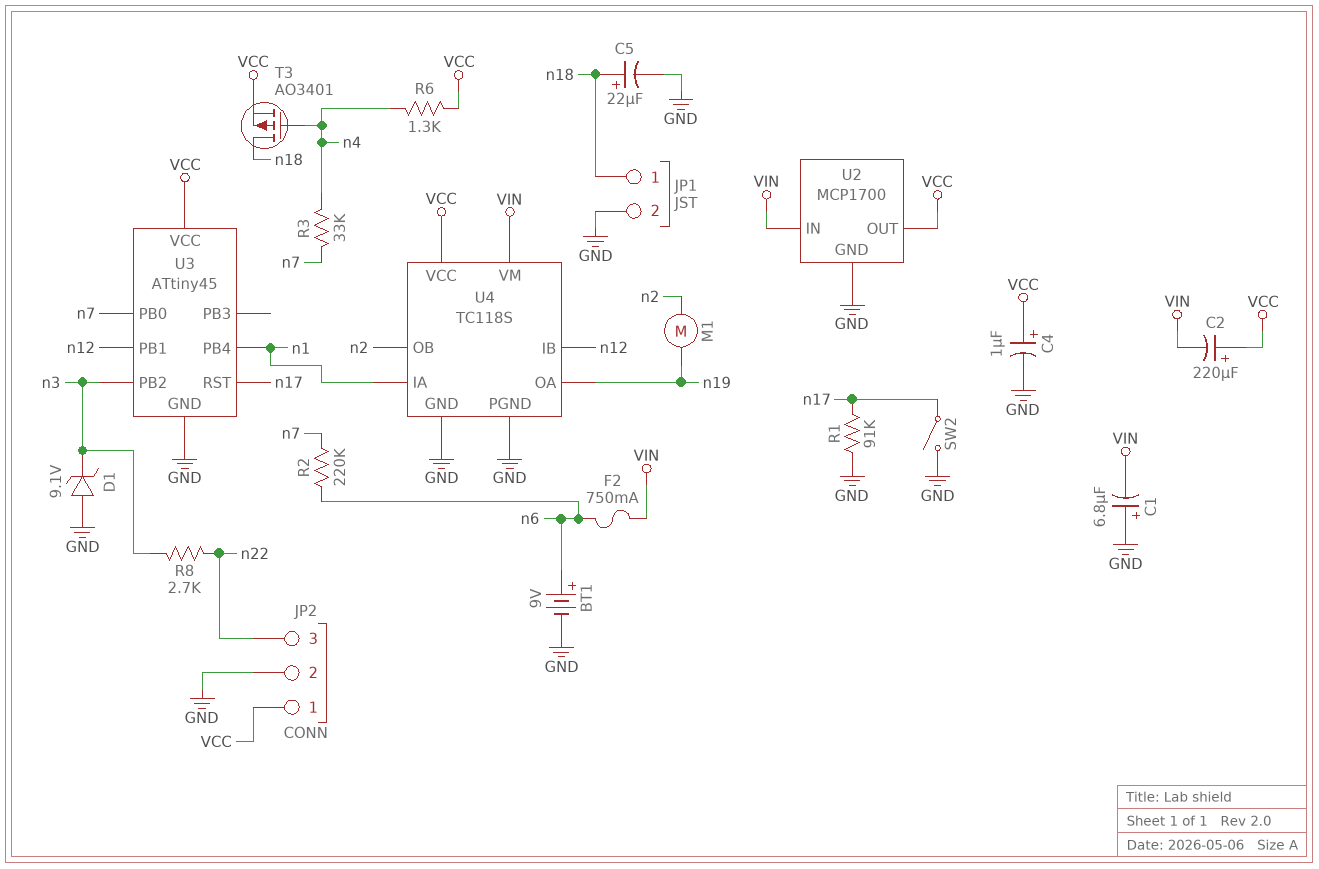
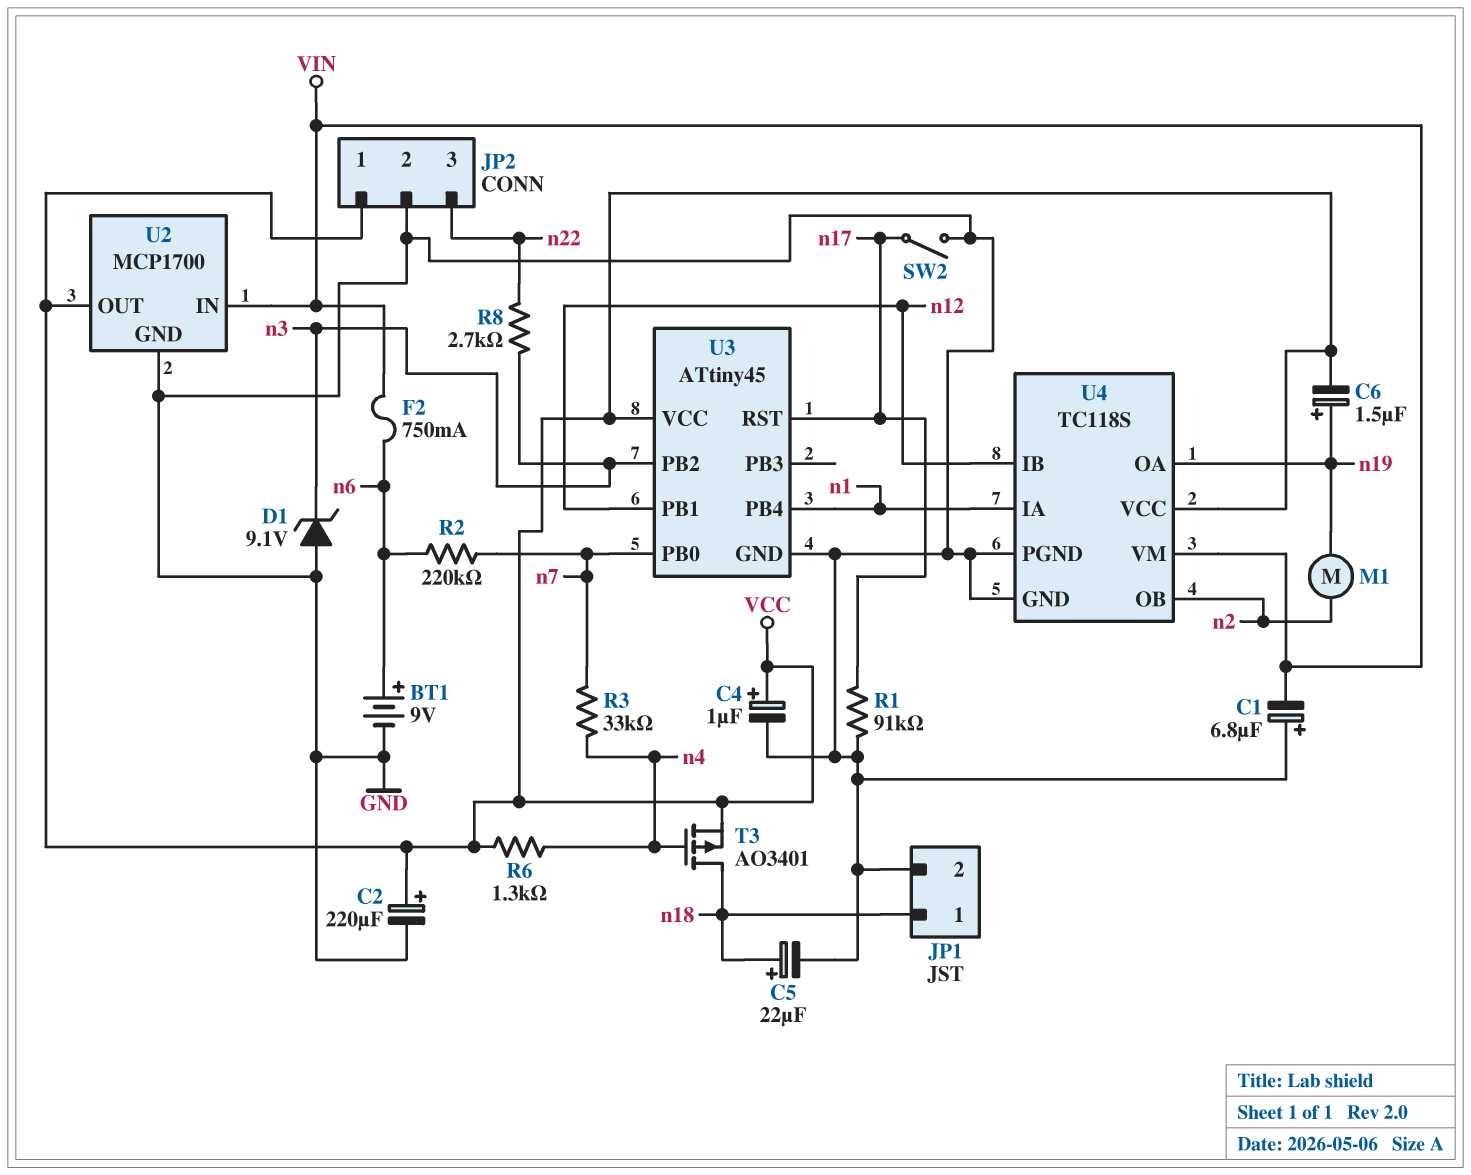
C2: 220uF (plus VCC, minus VIN) -> 220uF (plus VCC, minus GND)
C6: none -> 1.5uF (plus n19, minus VCC)

